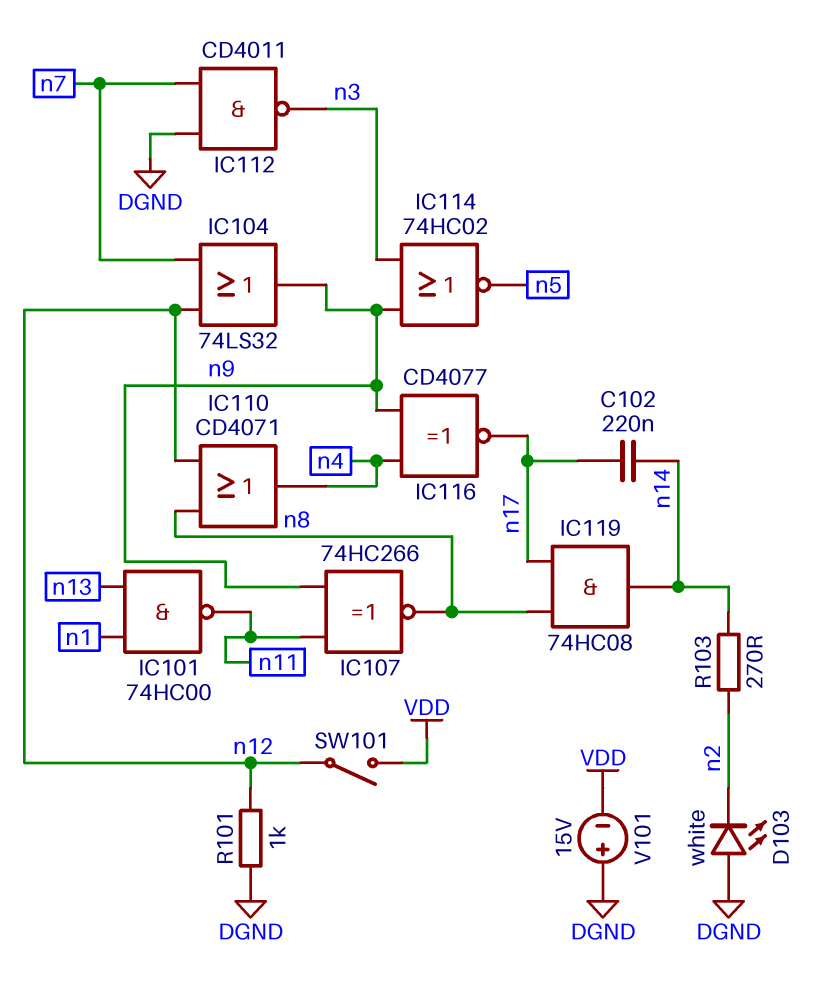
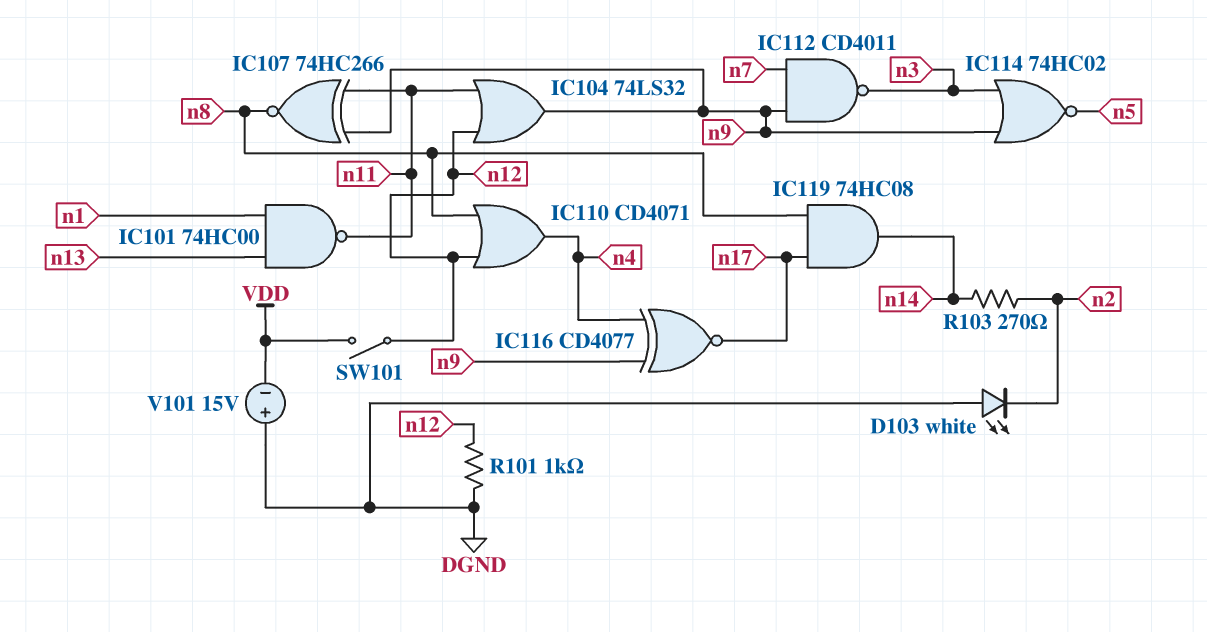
C102: 220nF (n14, n17) -> none
IC104: OR 74LS32 (in n7, in n12, out n9) -> OR 74LS32 (in n11, in n12, out n9)
IC112: NAND CD4011 (in DGND, in n7, out n3) -> NAND CD4011 (in n7, in n9, out n3)

